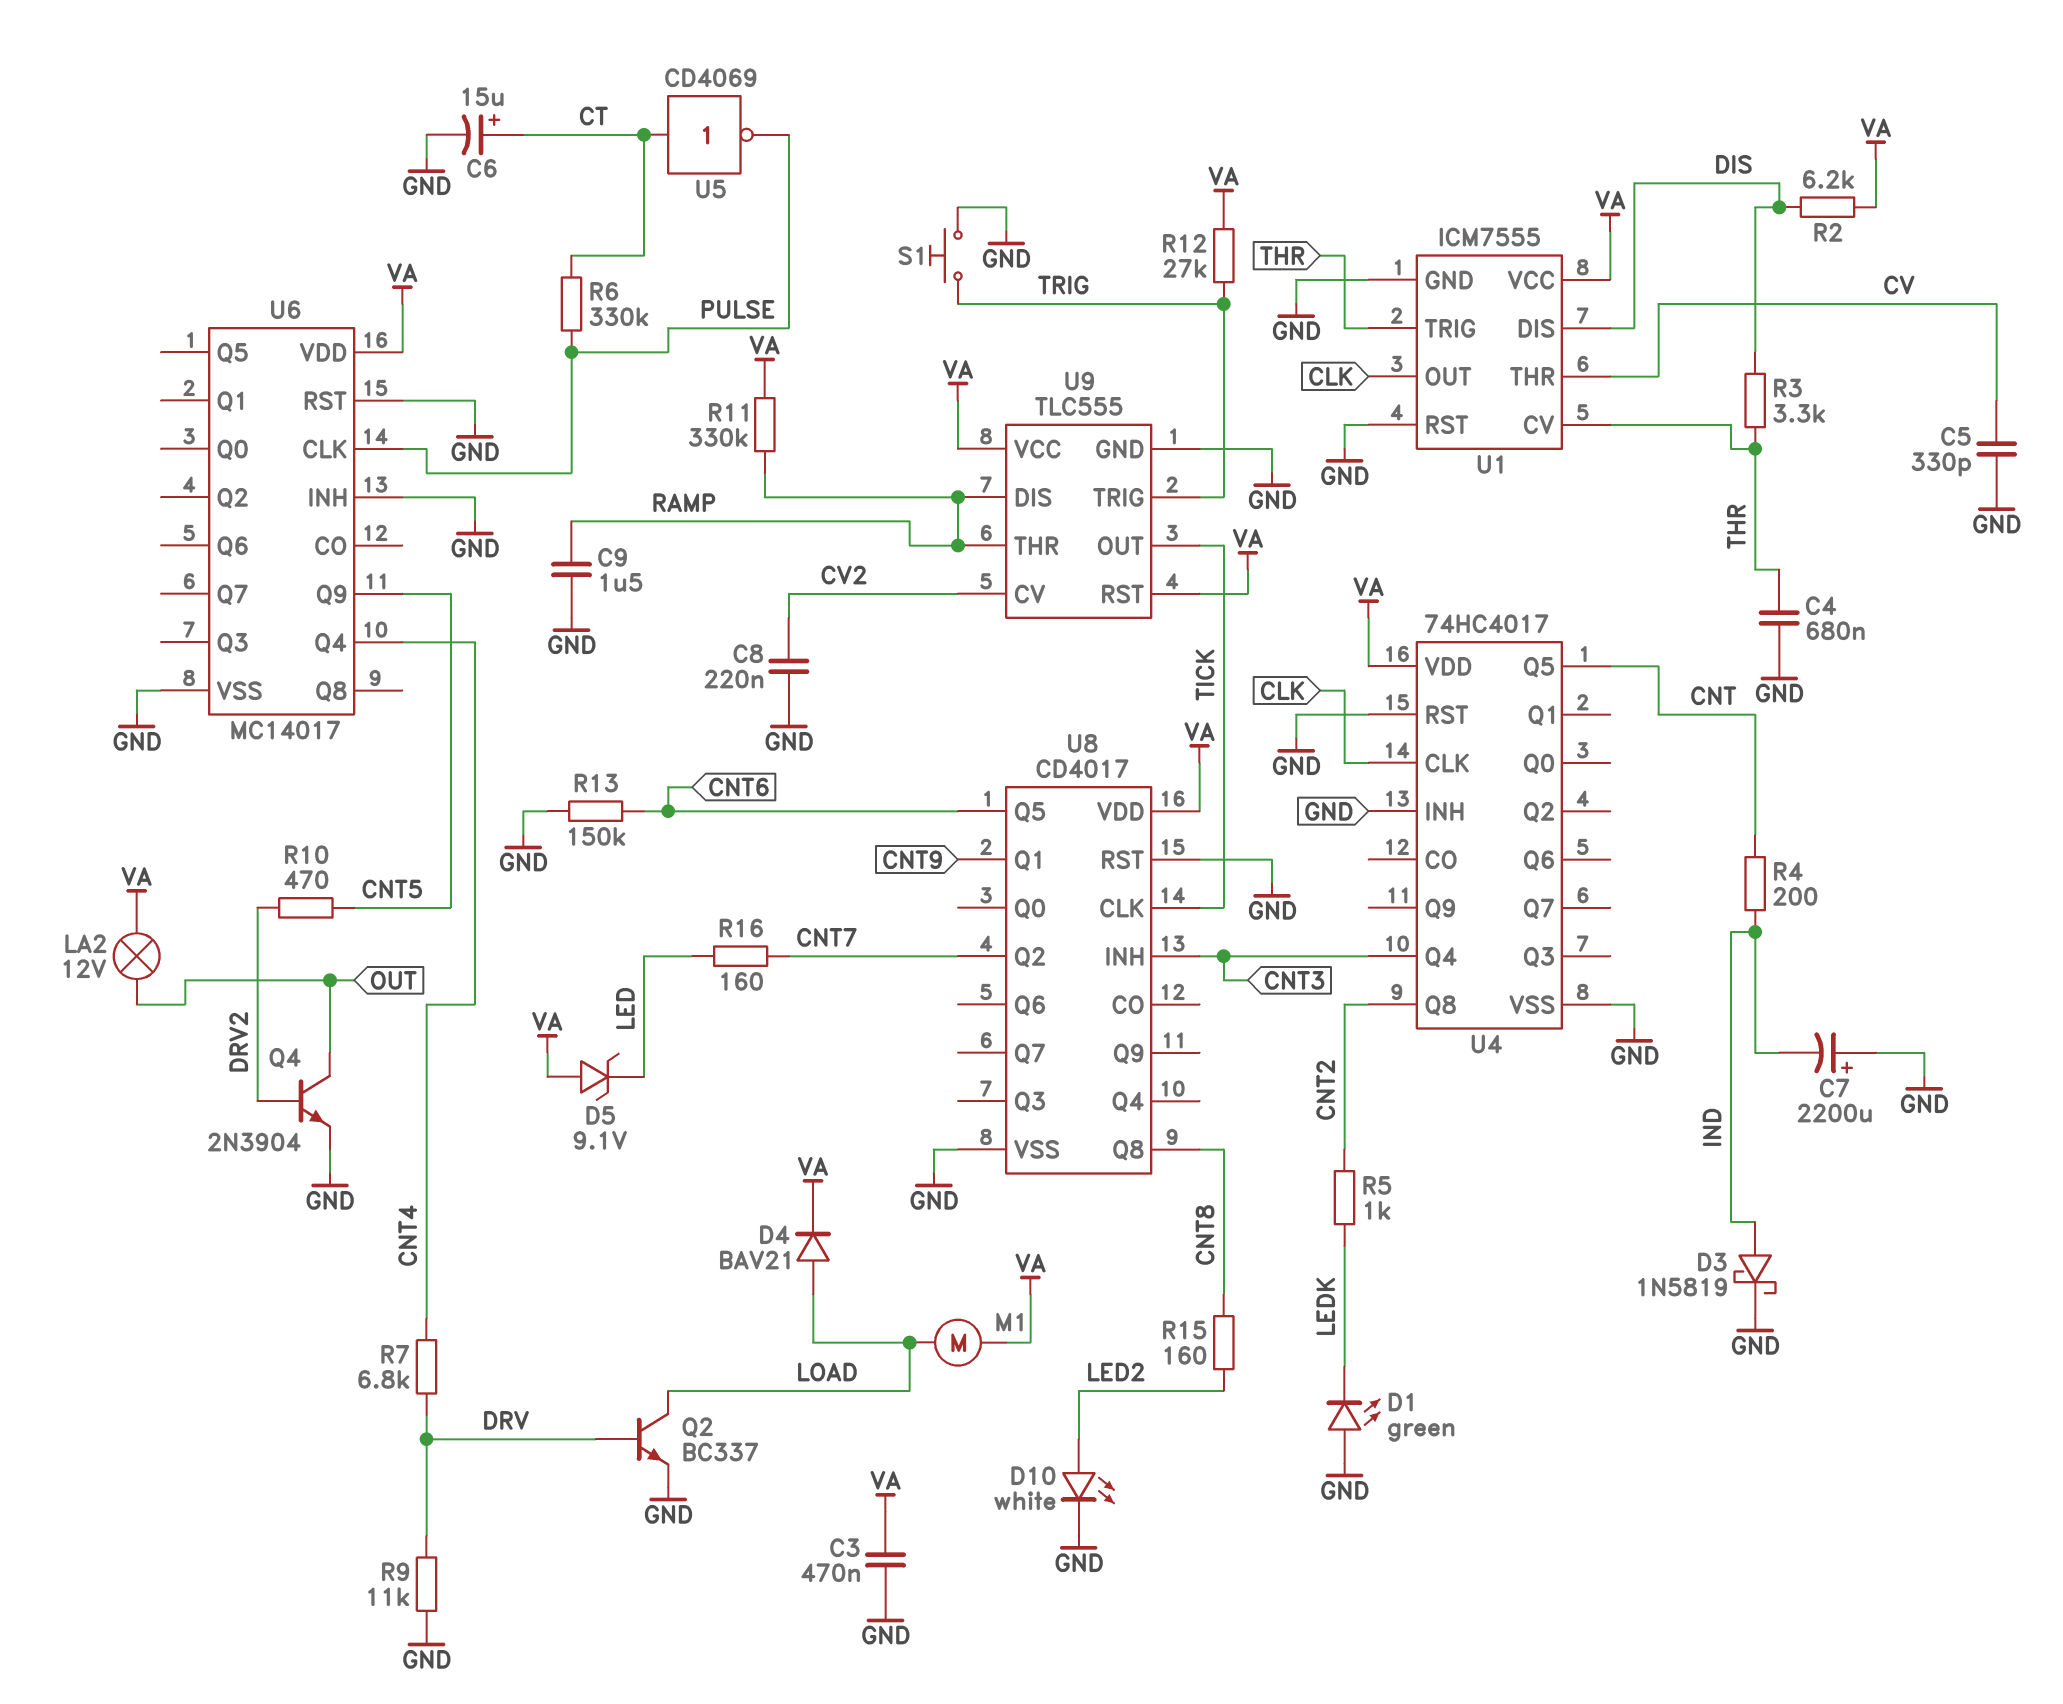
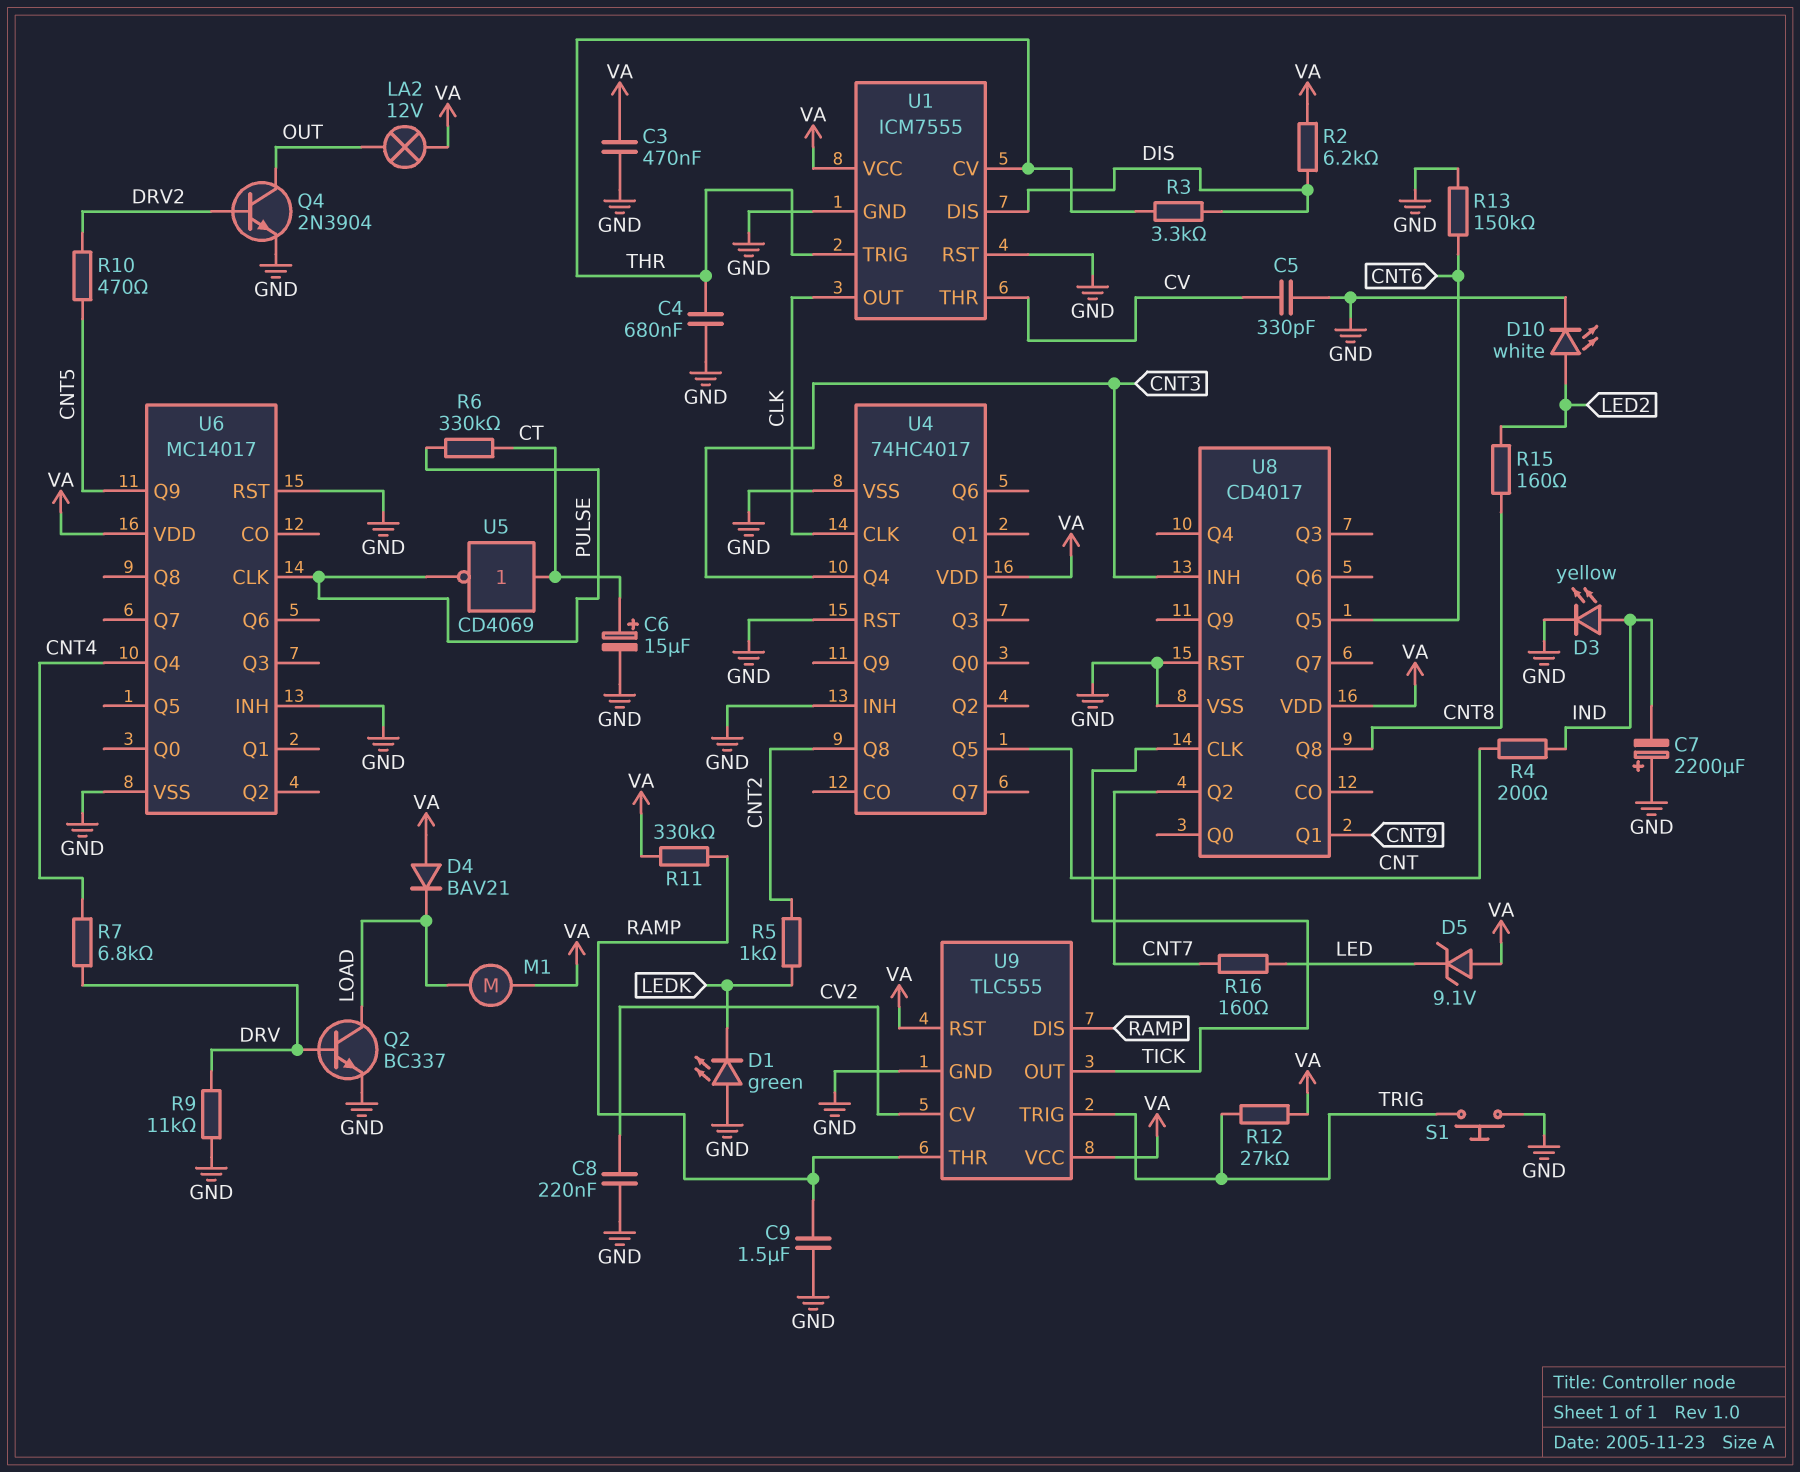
D3: schottky 1N5819 (A IND, K GND) -> LED yellow (A IND, K GND)
D4: diode BAV21 (A LOAD, K VA) -> diode BAV21 (A VA, K LOAD)

